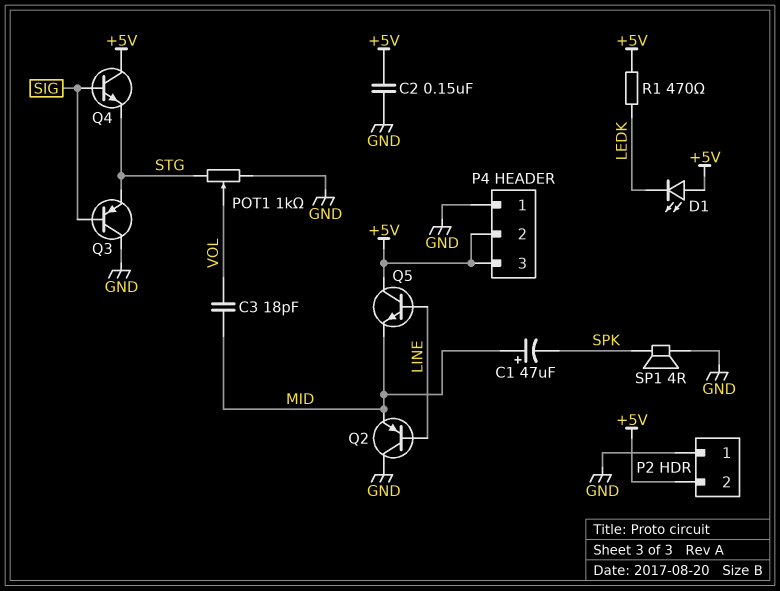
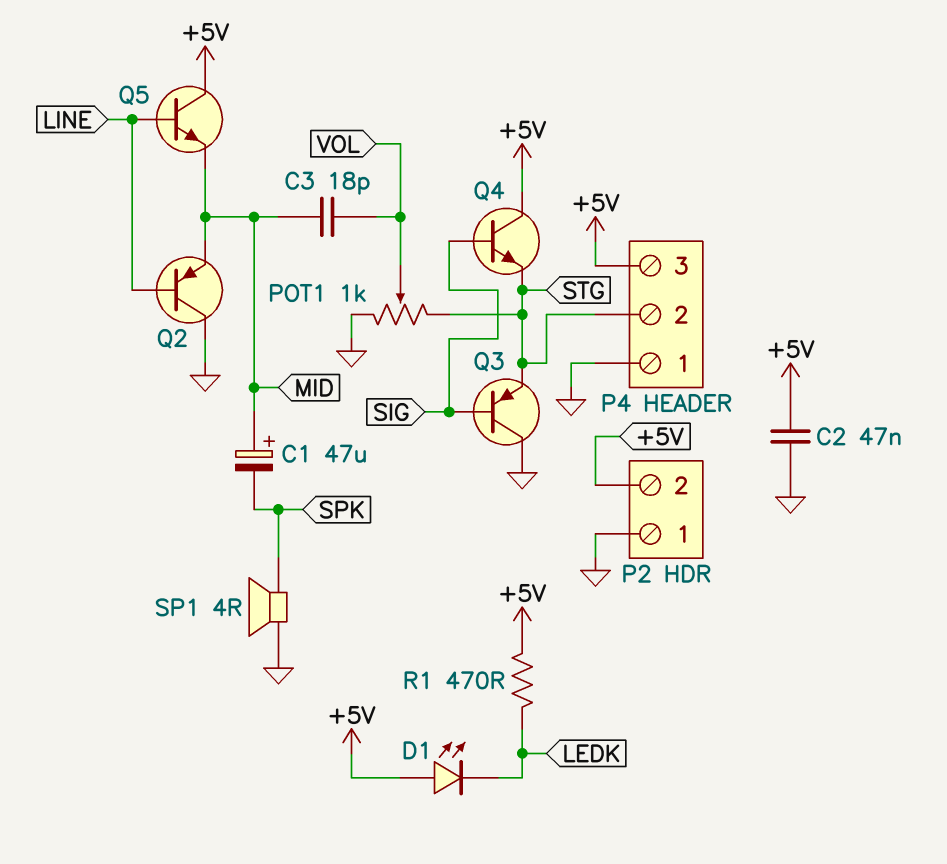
C2: 150nF (+5V, GND) -> 47nF (+5V, GND)
P4 pin 2: +5V -> STG

